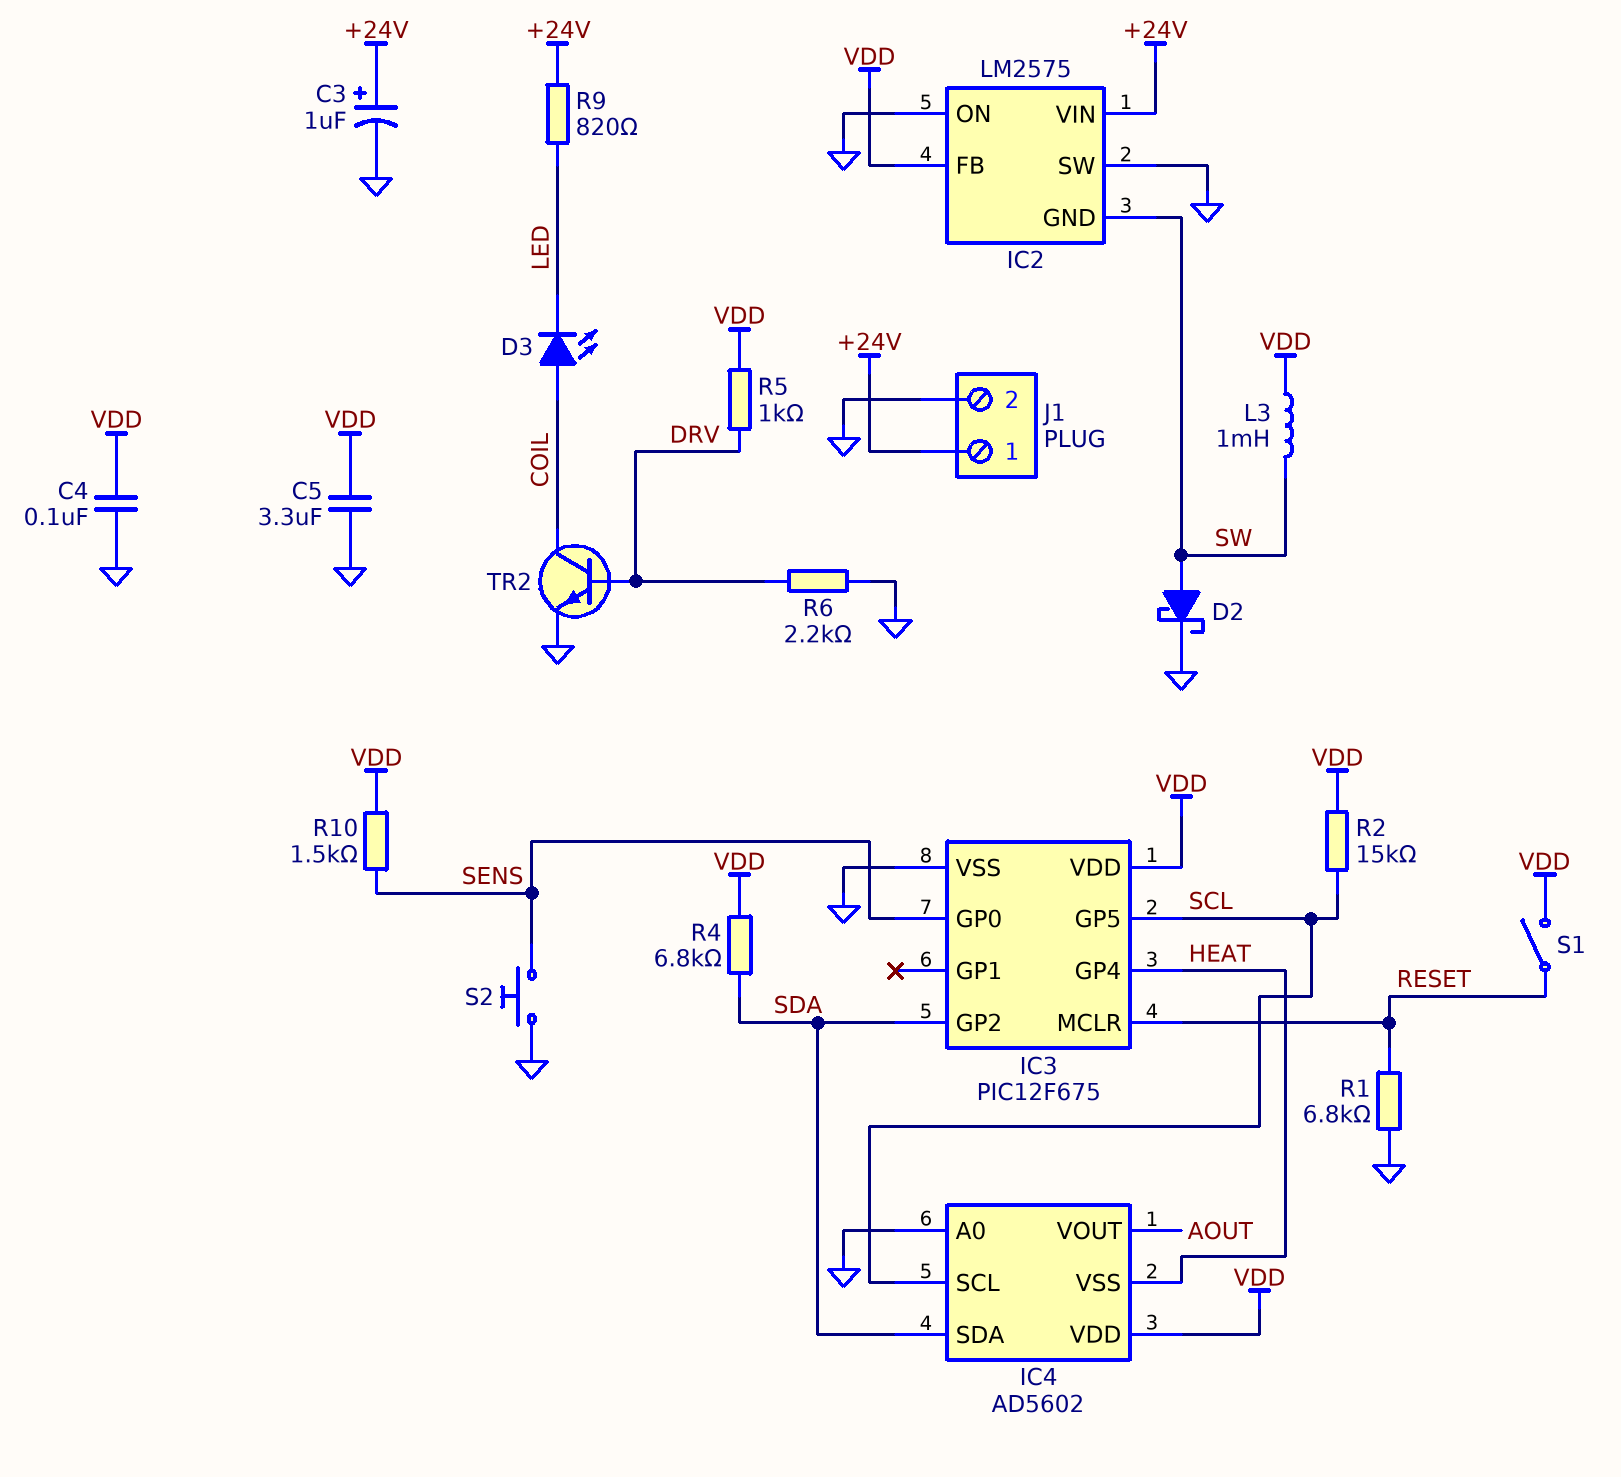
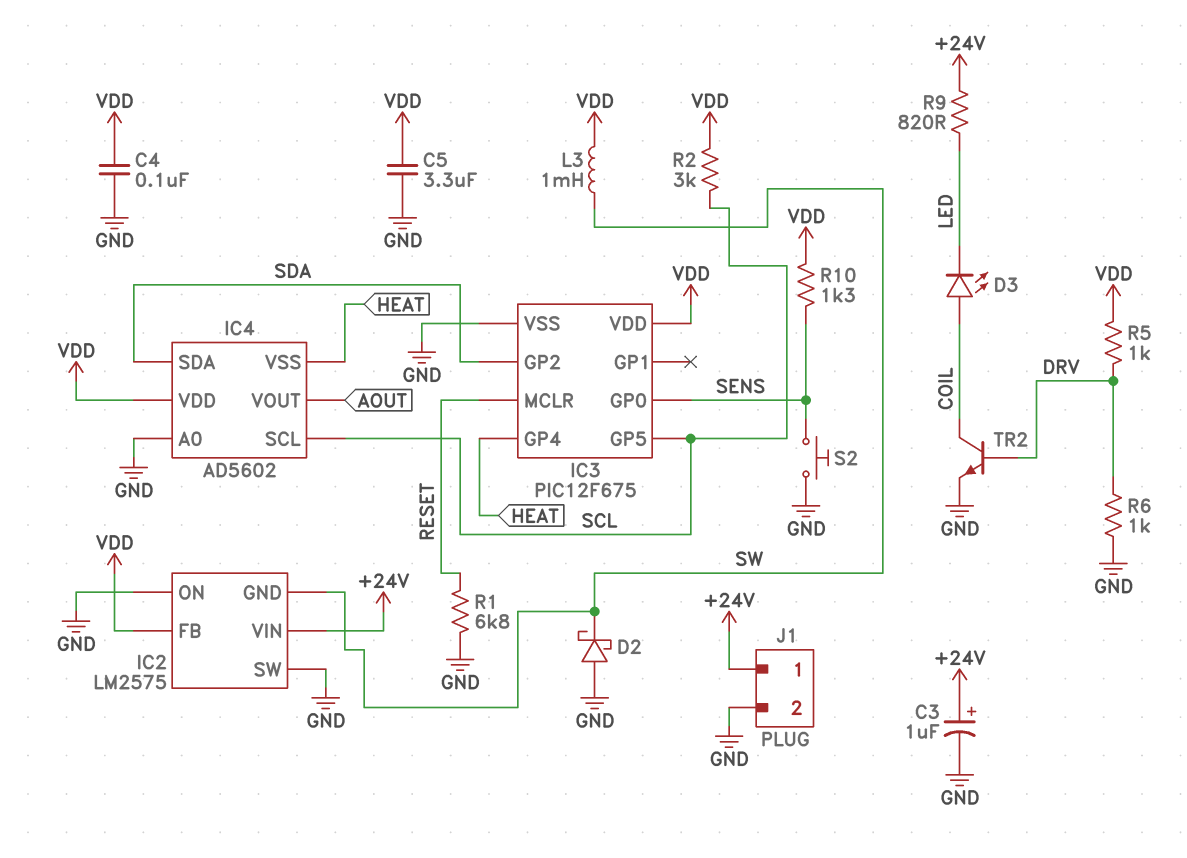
D2: schottky (A SW, K GND) -> schottky (A GND, K SW)
R2: 15k (SCL, VDD) -> 3k (SCL, VDD)
R4: 6.8k (SDA, VDD) -> none
R6: 2.2k (DRV, GND) -> 1k (DRV, GND)
R10: 1.5k (SENS, VDD) -> 1.3k (SENS, VDD)
S1: switch (RESET, VDD) -> none

